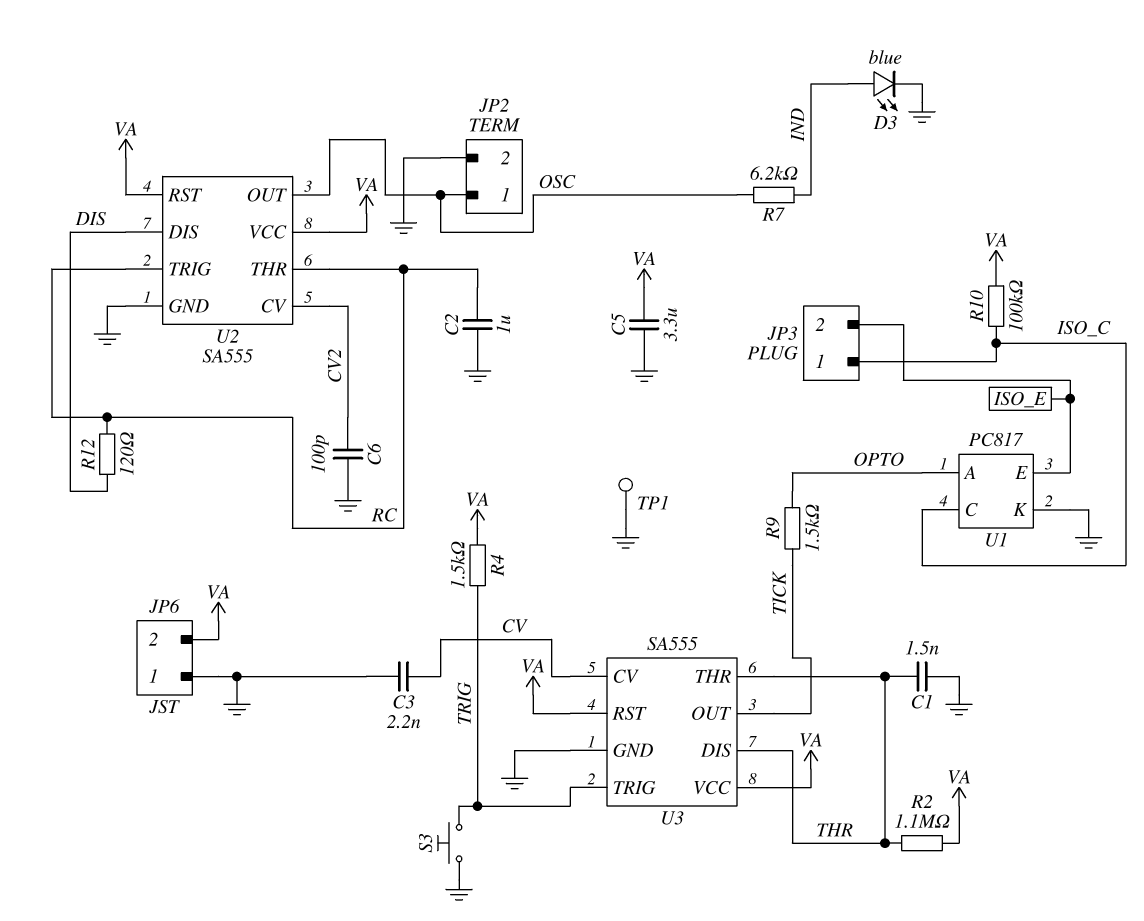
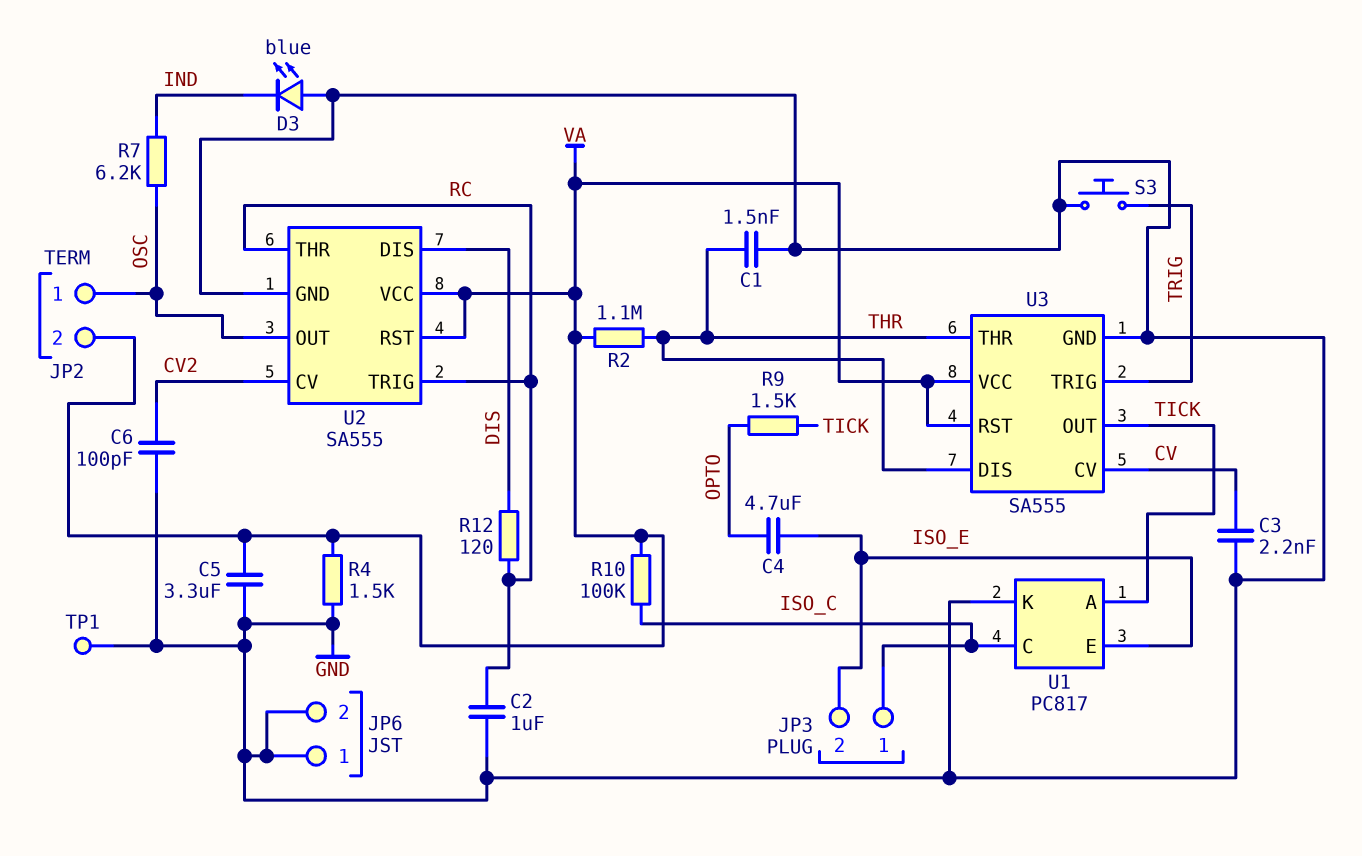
C4: none -> 4.7uF (ISO_E, OPTO)
D3: LED blue (A IND, K GND) -> LED blue (A GND, K IND)
JP2 pin 2: GND -> VA
JP6 pin 2: VA -> GND
R4: 1.5k (TRIG, VA) -> 1.5k (GND, VA)
U1 pin A: OPTO -> TICK

